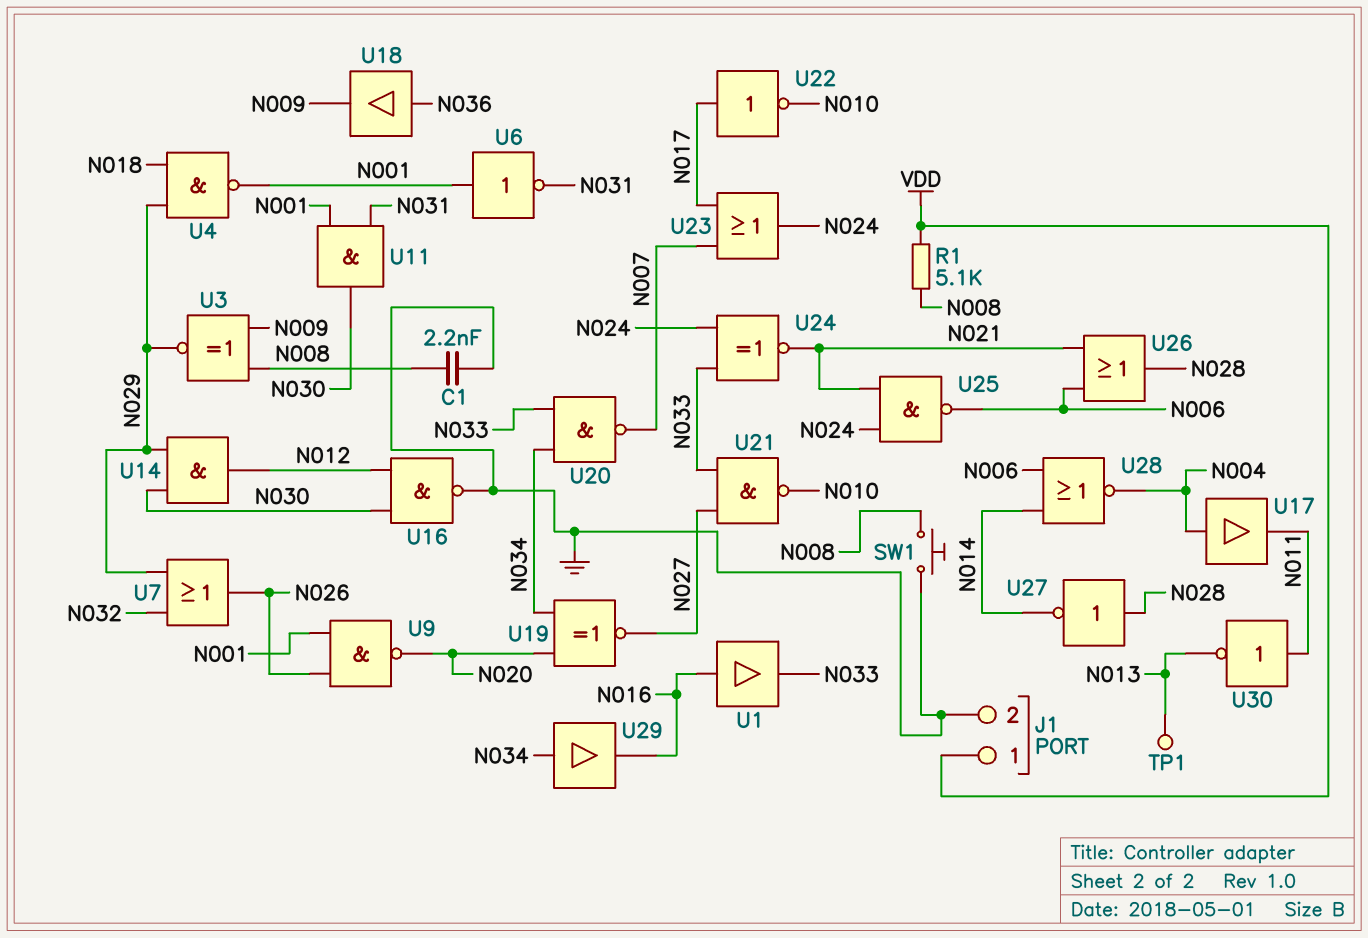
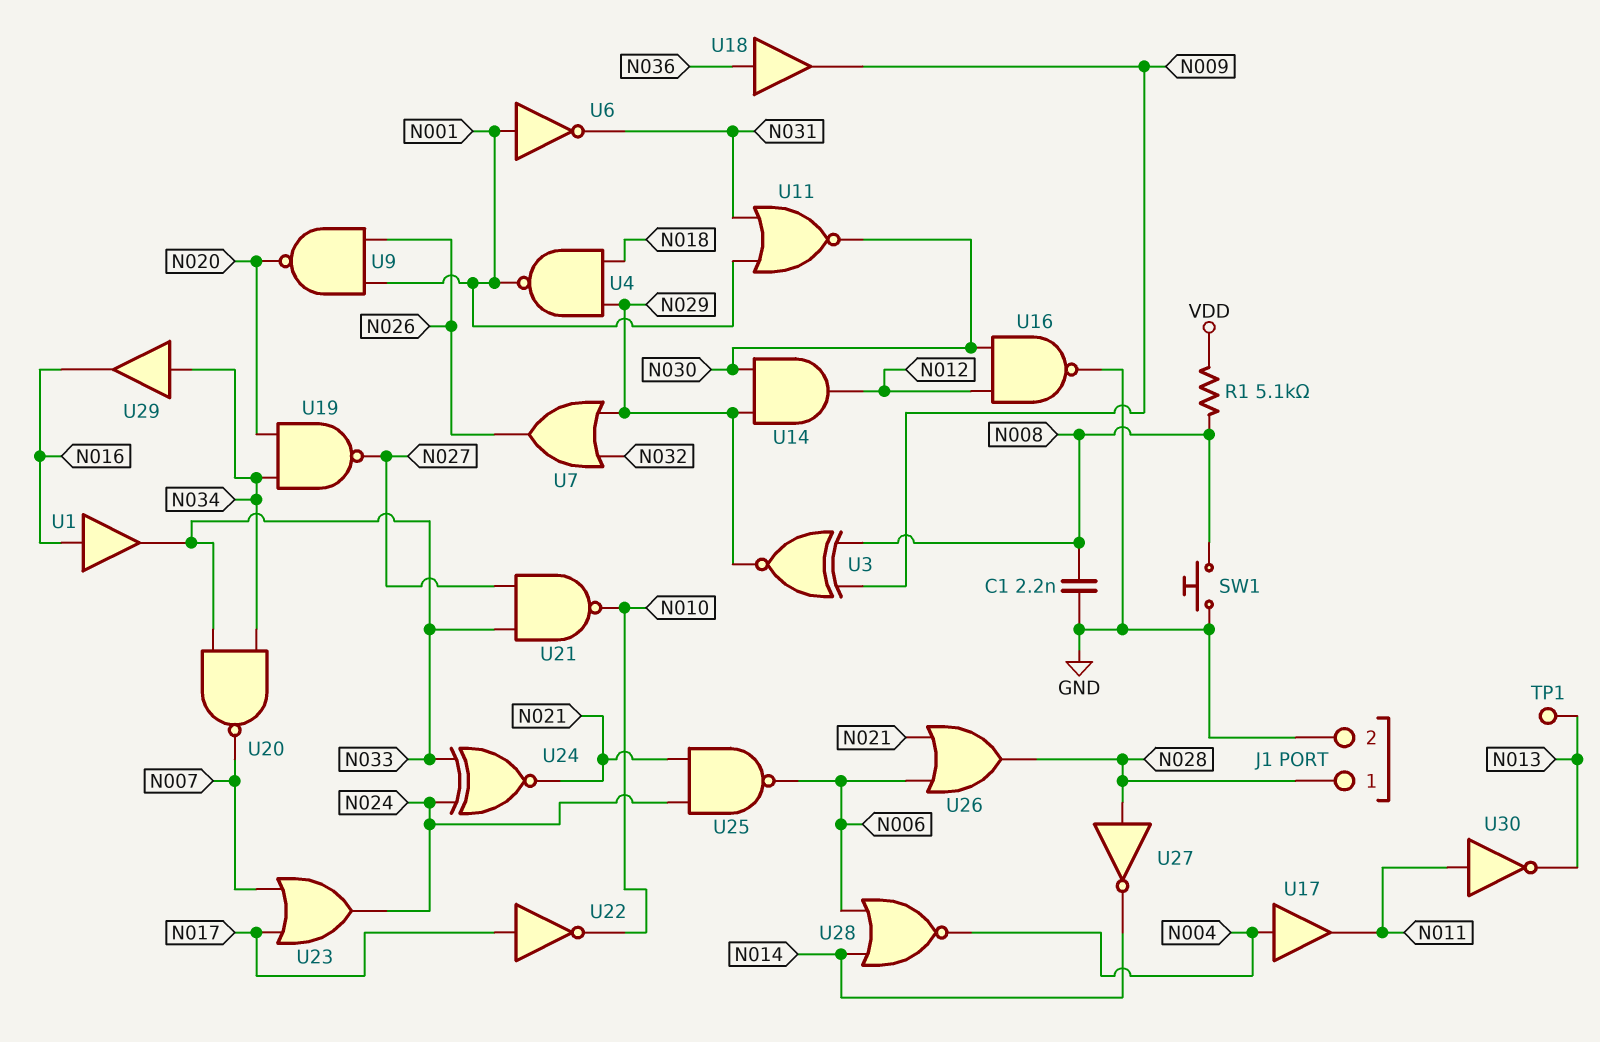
J1 pin 1: VDD -> N028
U11: AND (in N001, in N031, out N030) -> NOR (in N001, in N031, out N030)
U19: XNOR (in N020, in N034, out N027) -> NAND (in N020, in N034, out N027)

